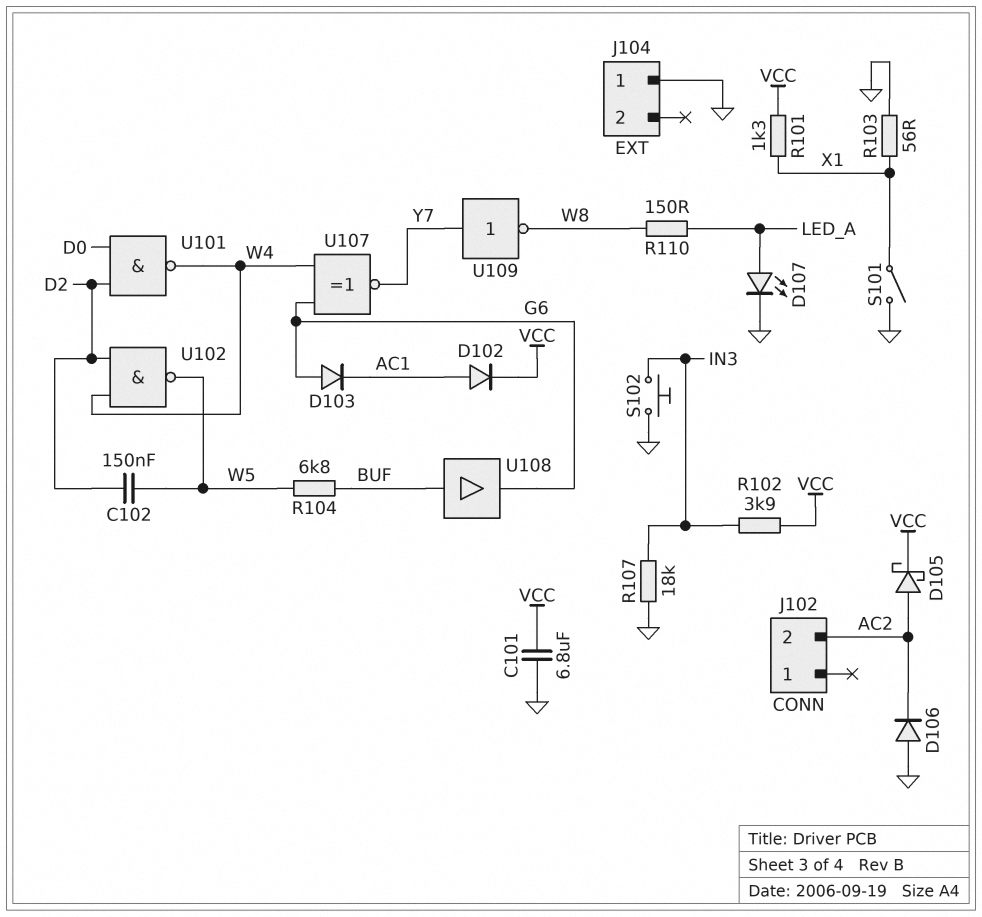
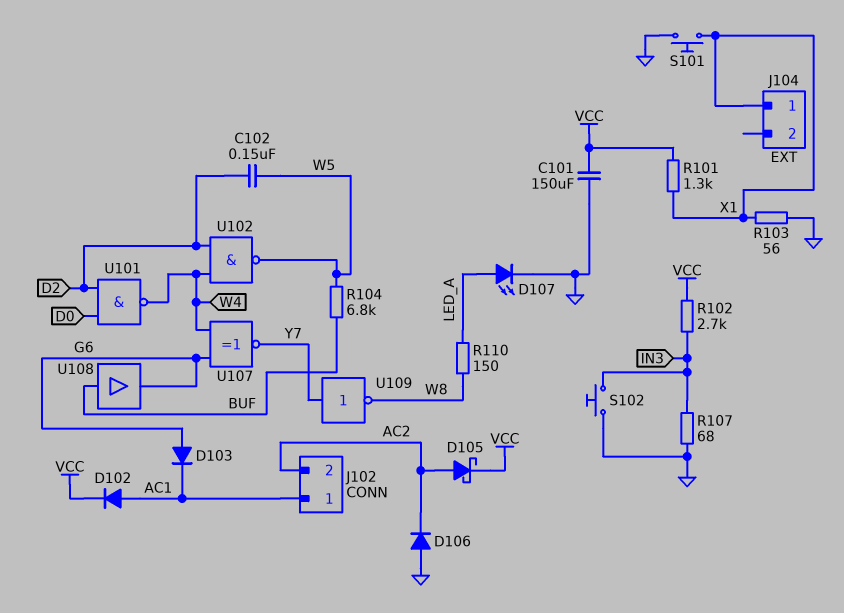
C101: 6.8uF (GND, VCC) -> 150uF (GND, VCC)
J102 pin 1: none -> AC1
J104 pin 1: GND -> X1
R102: 3.9k (IN3, VCC) -> 2.7k (IN3, VCC)
R107: 18k (GND, IN3) -> 68 (GND, IN3)
S101: switch (GND, X1) -> button (GND, X1)

